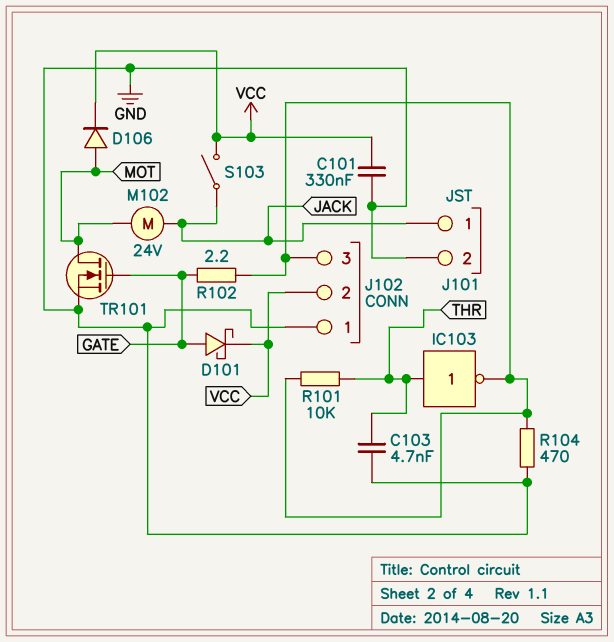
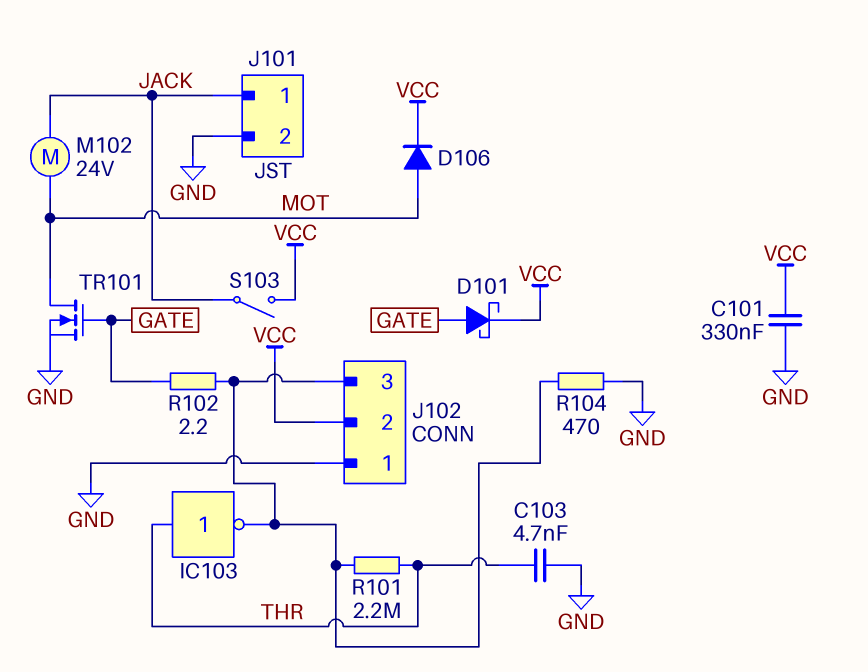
R101: 10k (J102/3, THR) -> 2.2M (J102/3, THR)

